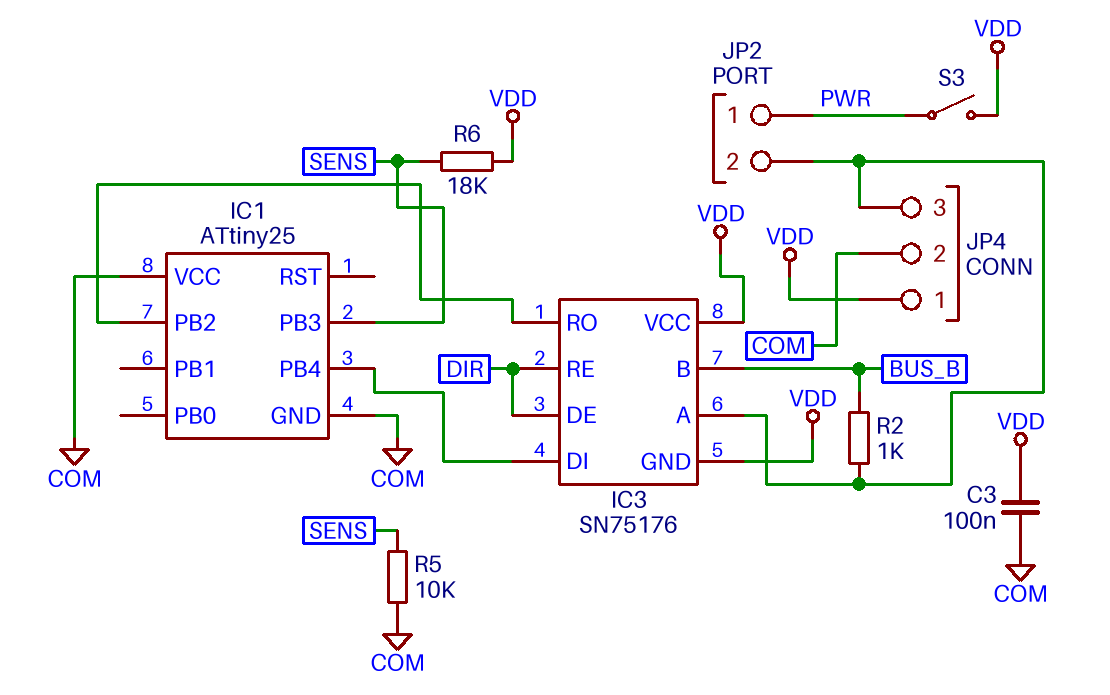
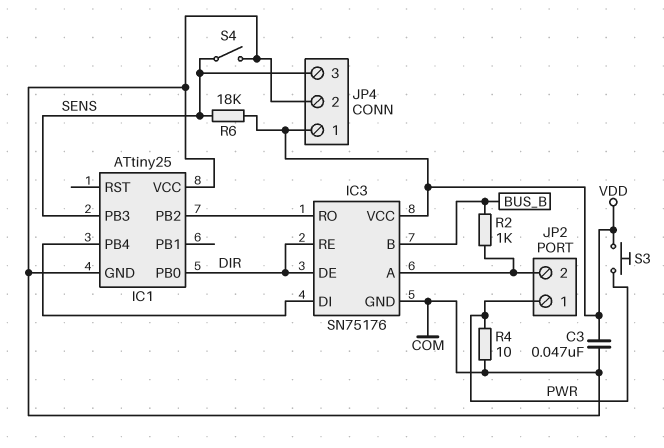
C3: 100nF (COM, VDD) -> 47nF (COM, VDD)
IC1 pin PB0: none -> DIR
IC3 pin GND: VDD -> COM
JP4 pin 3: IC3/A -> SENS
R4: none -> 10 (COM, PWR)
R5: 10k (COM, SENS) -> none
S3: switch (PWR, VDD) -> button (PWR, VDD)
S4: none -> switch (COM, SENS)

